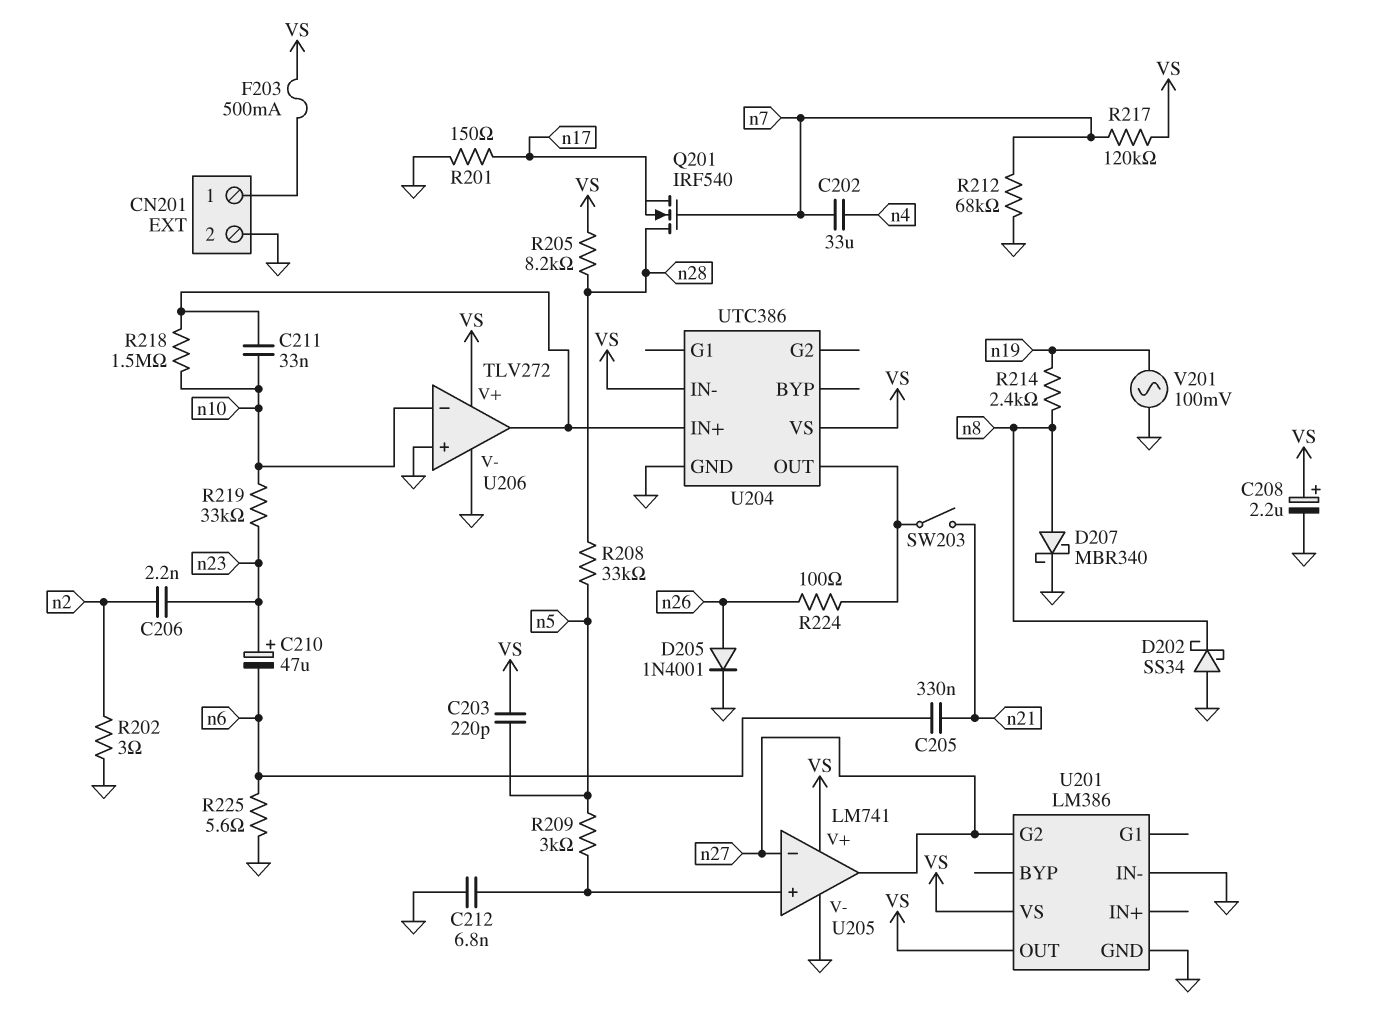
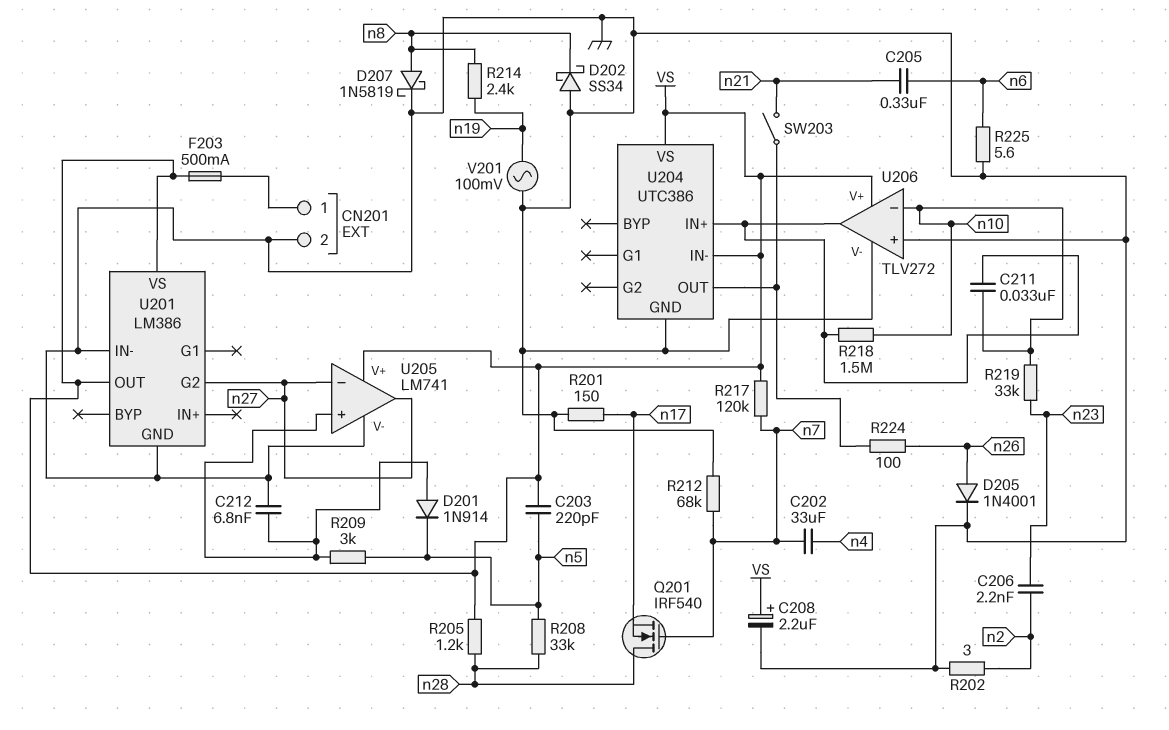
C210: 47uF (plus n23, minus n6) -> none
D201: none -> diode 1N914 (A U205/in+, K n5)
D207: schottky MBR340 (A n8, K GND) -> schottky 1N5819 (A n8, K GND)
R205: 8.2k (VS, n28) -> 1.2k (VS, n28)

